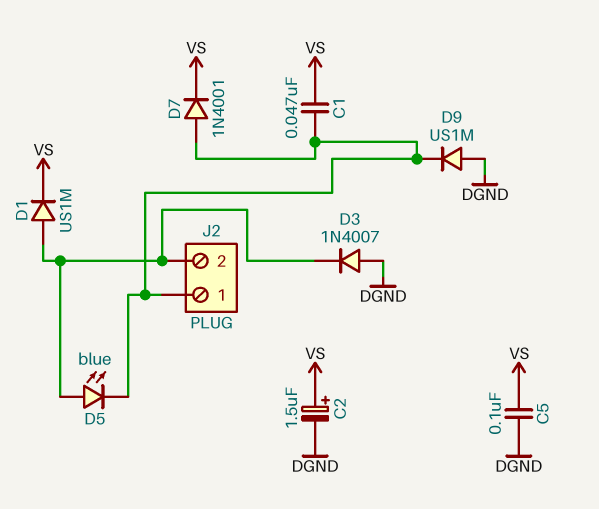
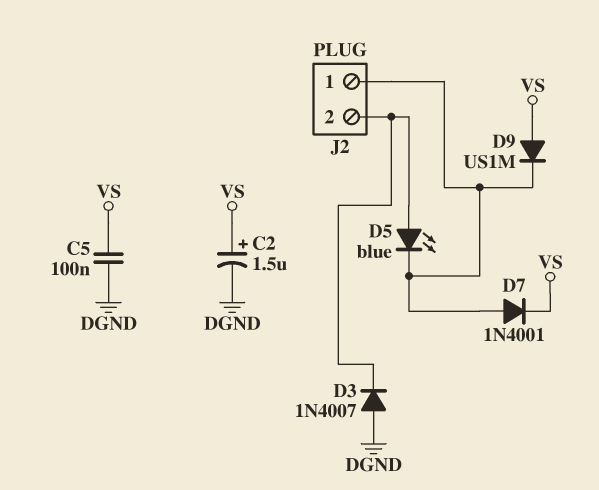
C1: 47nF (J2/1, VS) -> none
D1: diode US1M (A J2/2, K VS) -> none
D9: diode US1M (A DGND, K J2/1) -> diode US1M (A VS, K J2/1)

